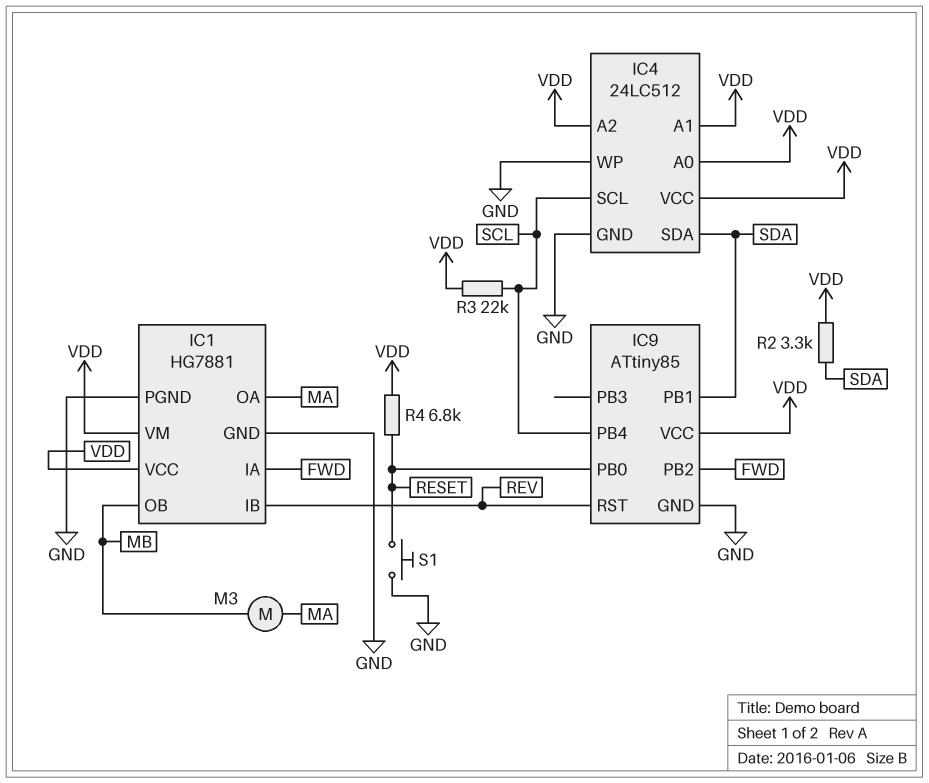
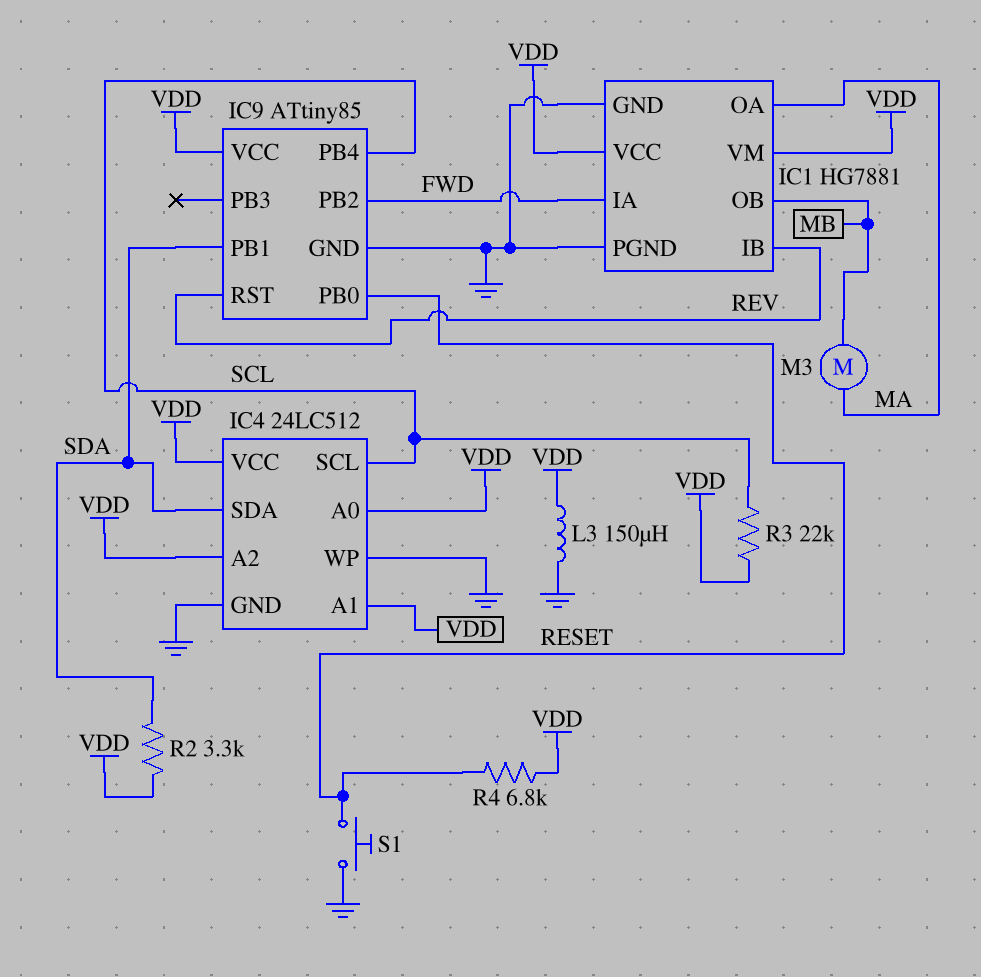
L3: none -> 150uH (GND, VDD)

